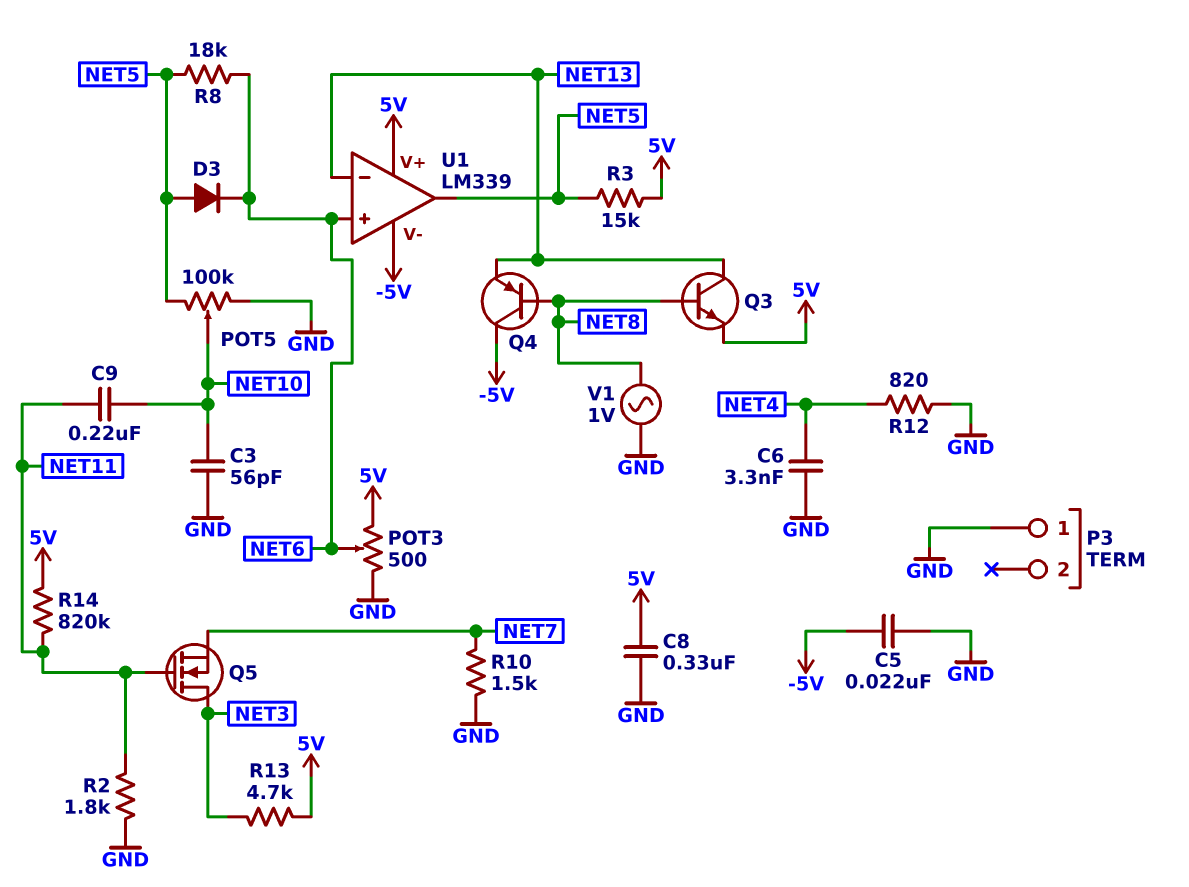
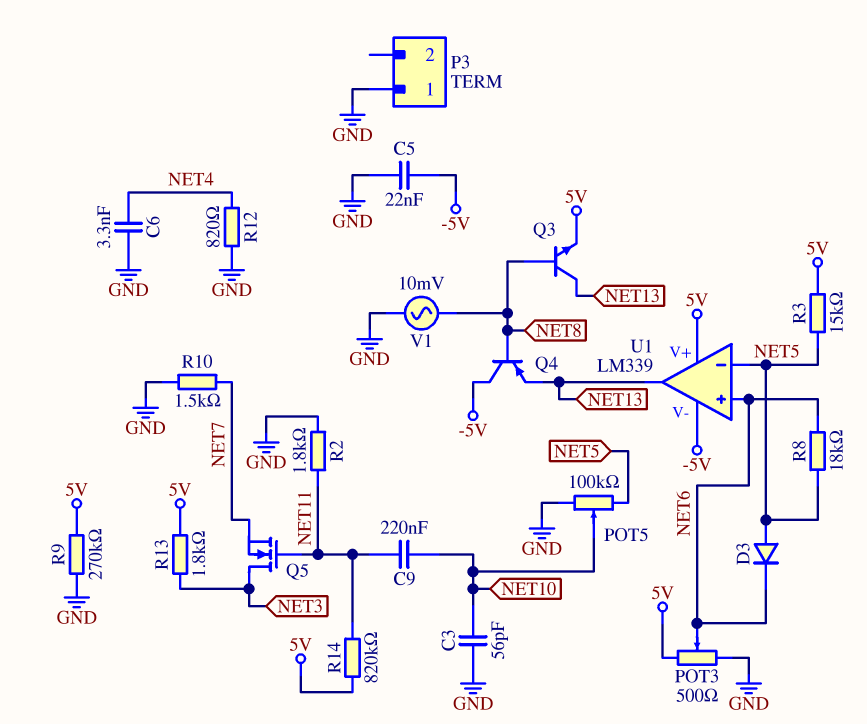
C8: 330nF (5V, GND) -> none
R9: none -> 270k (5V, GND)
R13: 4.7k (5V, NET3) -> 1.8k (5V, NET3)
U1 pin in-: NET13 -> NET5
U1 pin out: NET5 -> NET13
V1: AC 1V (GND, NET8) -> AC 10mV (GND, NET8)

